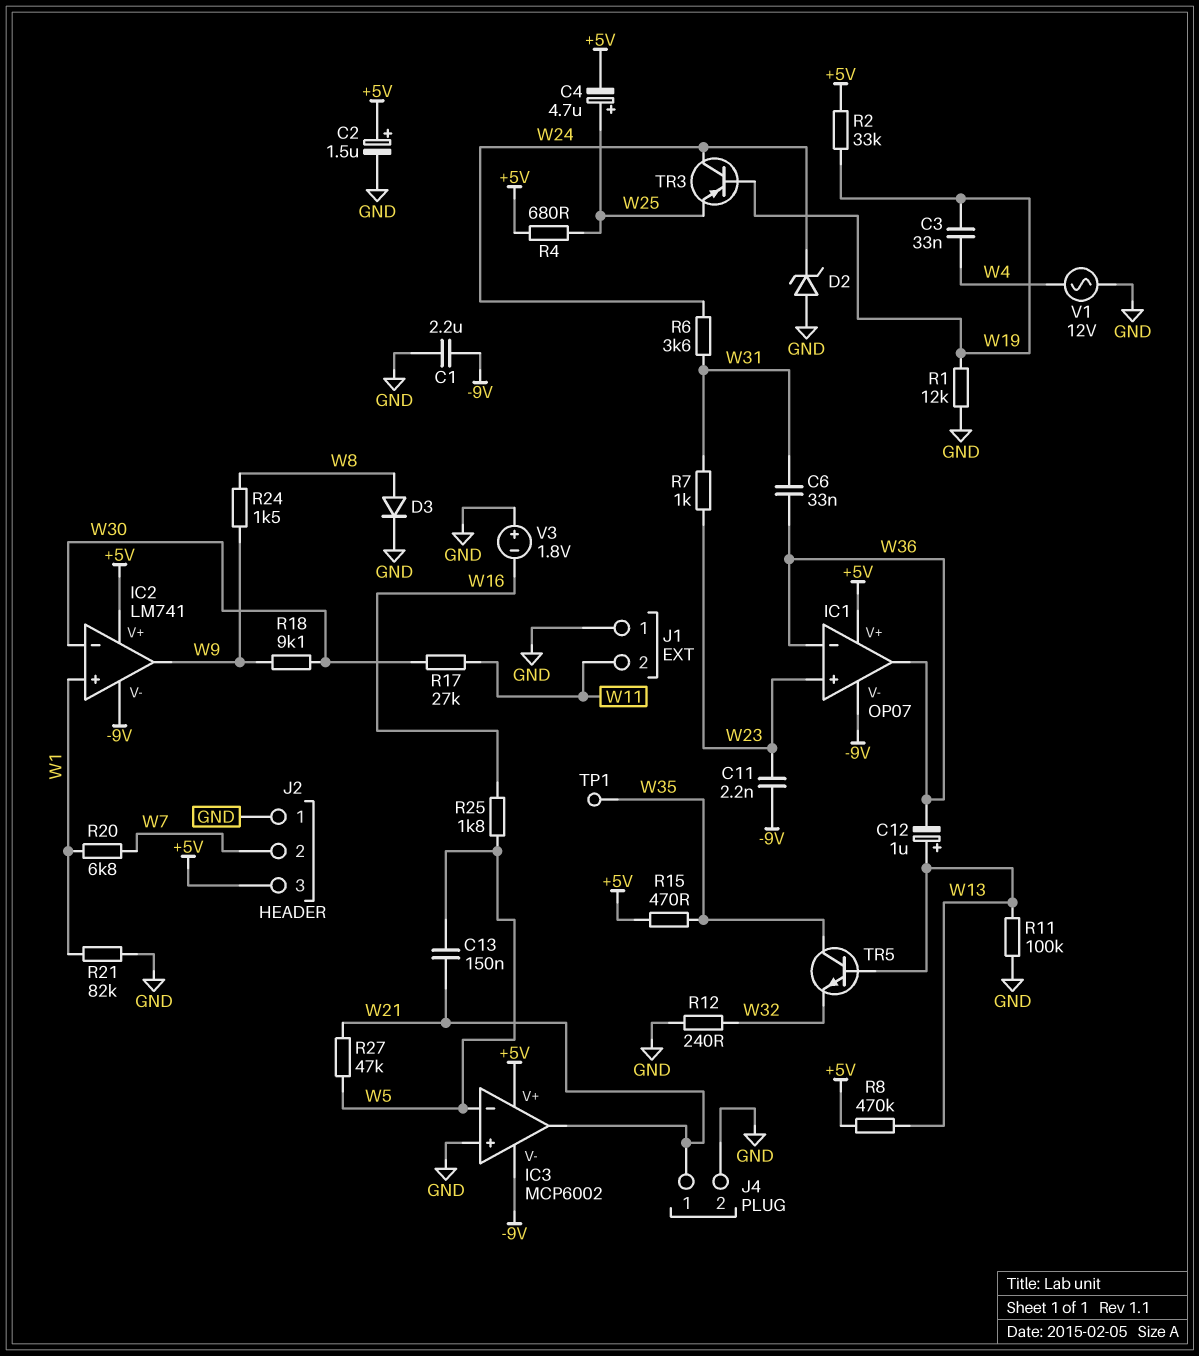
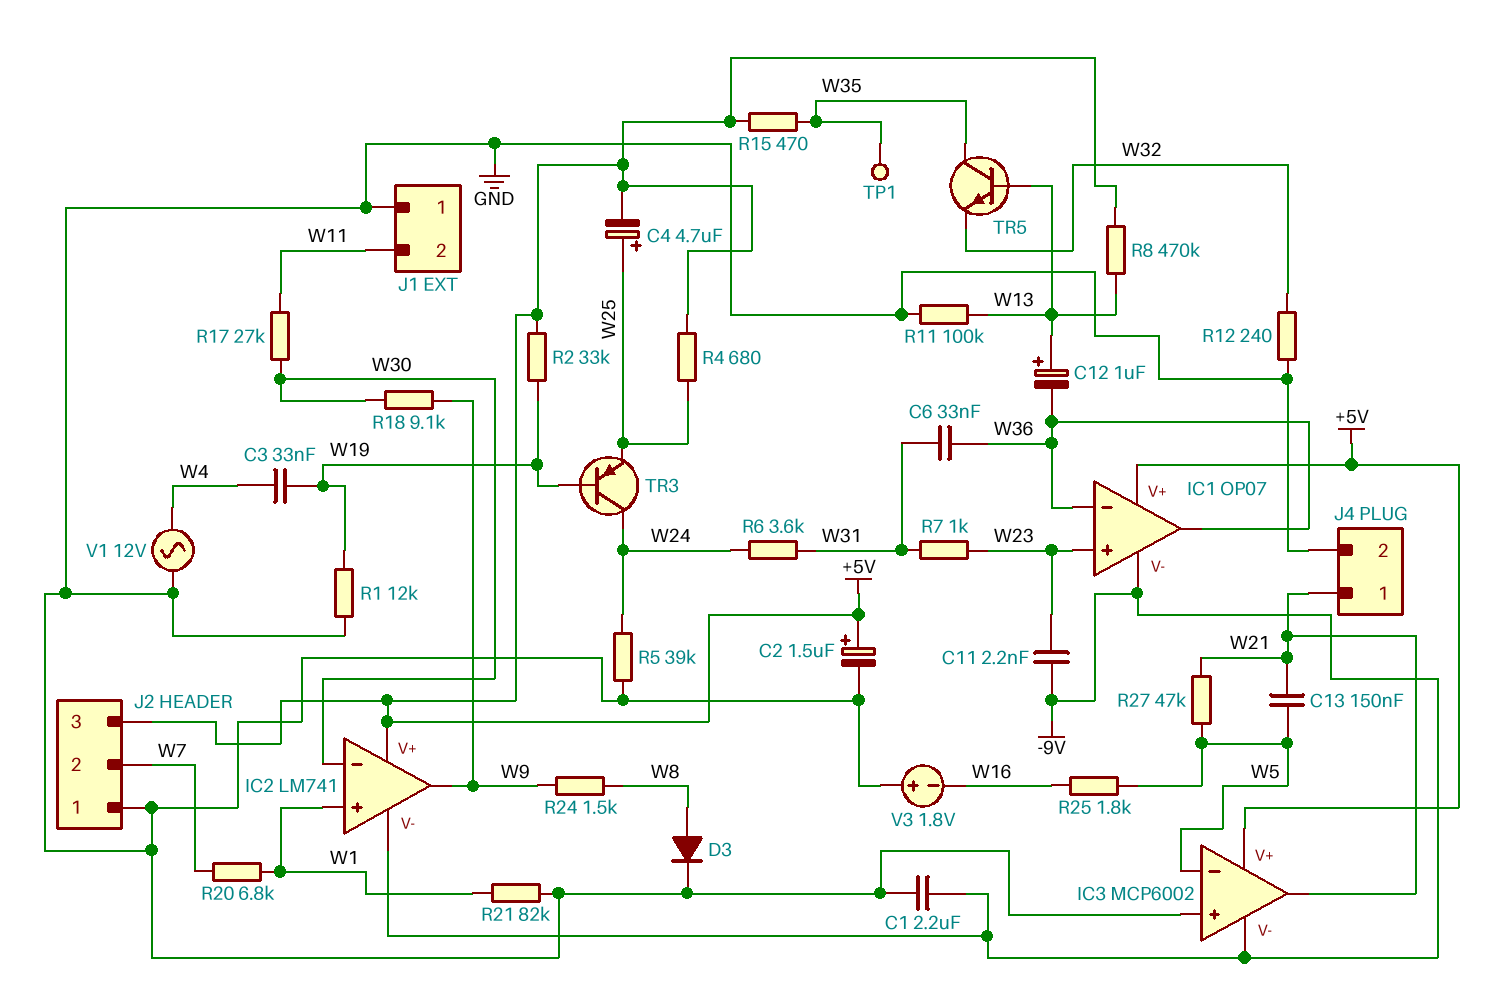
D2: zener (A GND, K W24) -> none
R5: none -> 39k (GND, W24)

